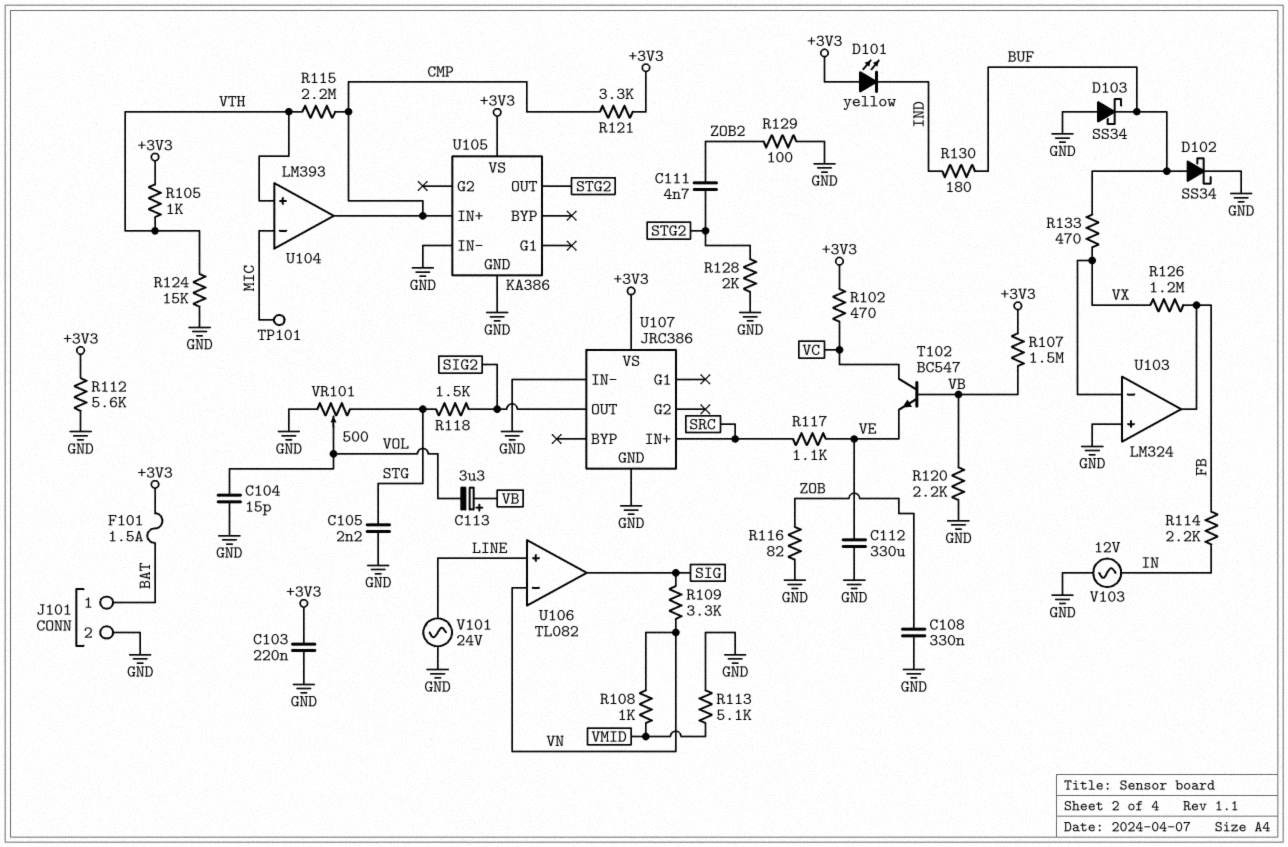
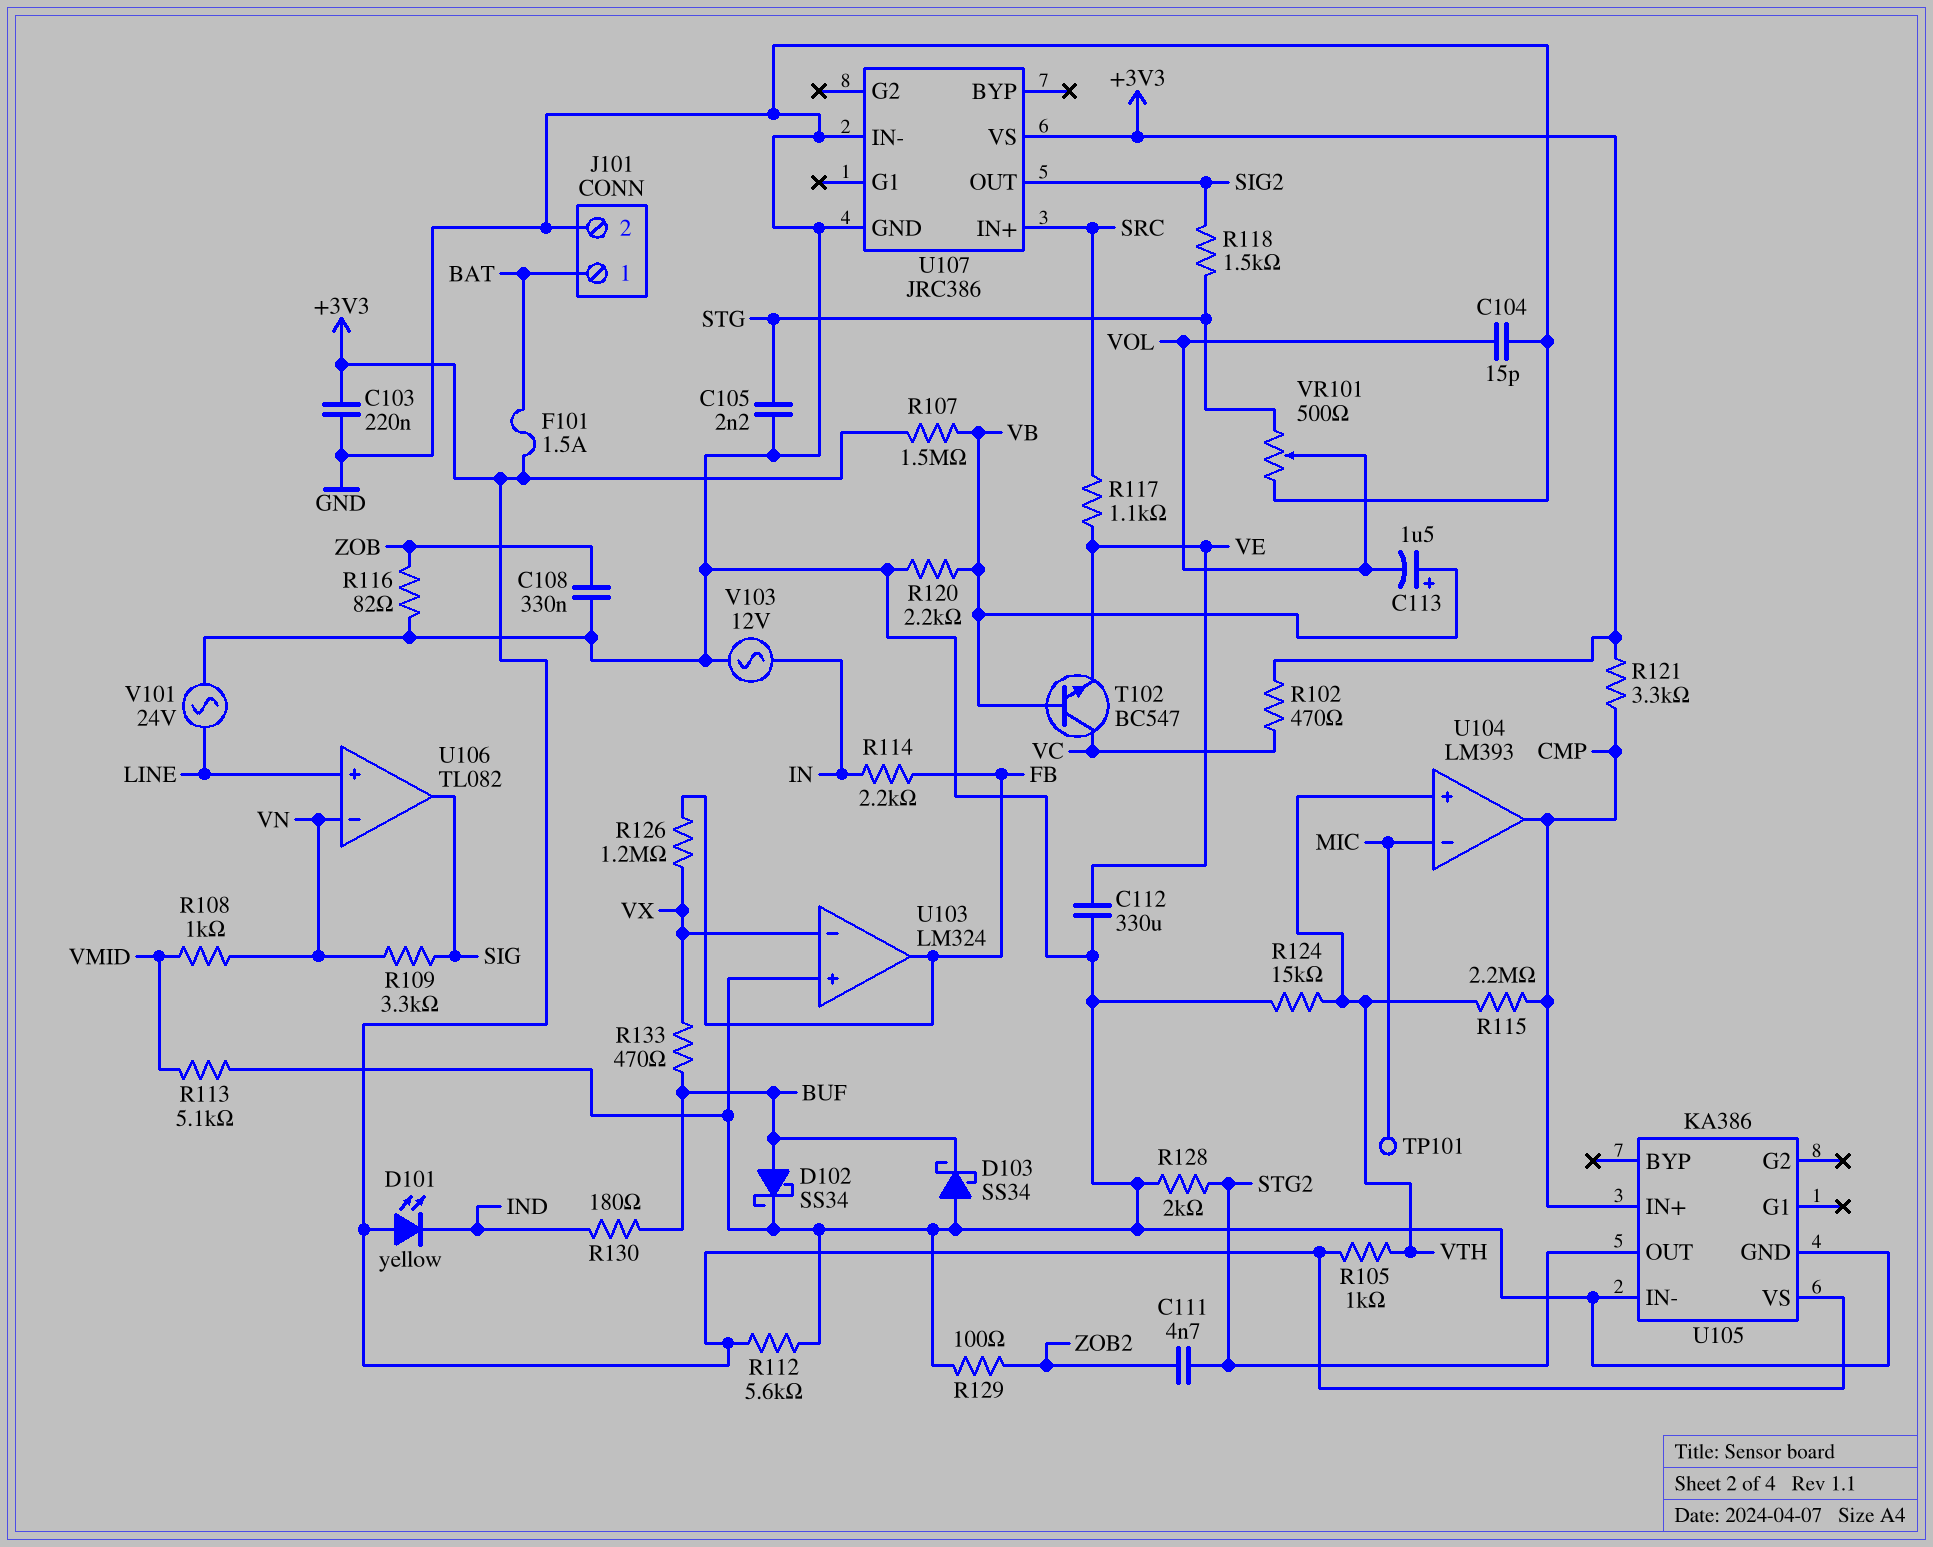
C113: 3.3uF (plus VB, minus VOL) -> 1.5uF (plus VB, minus VOL)

